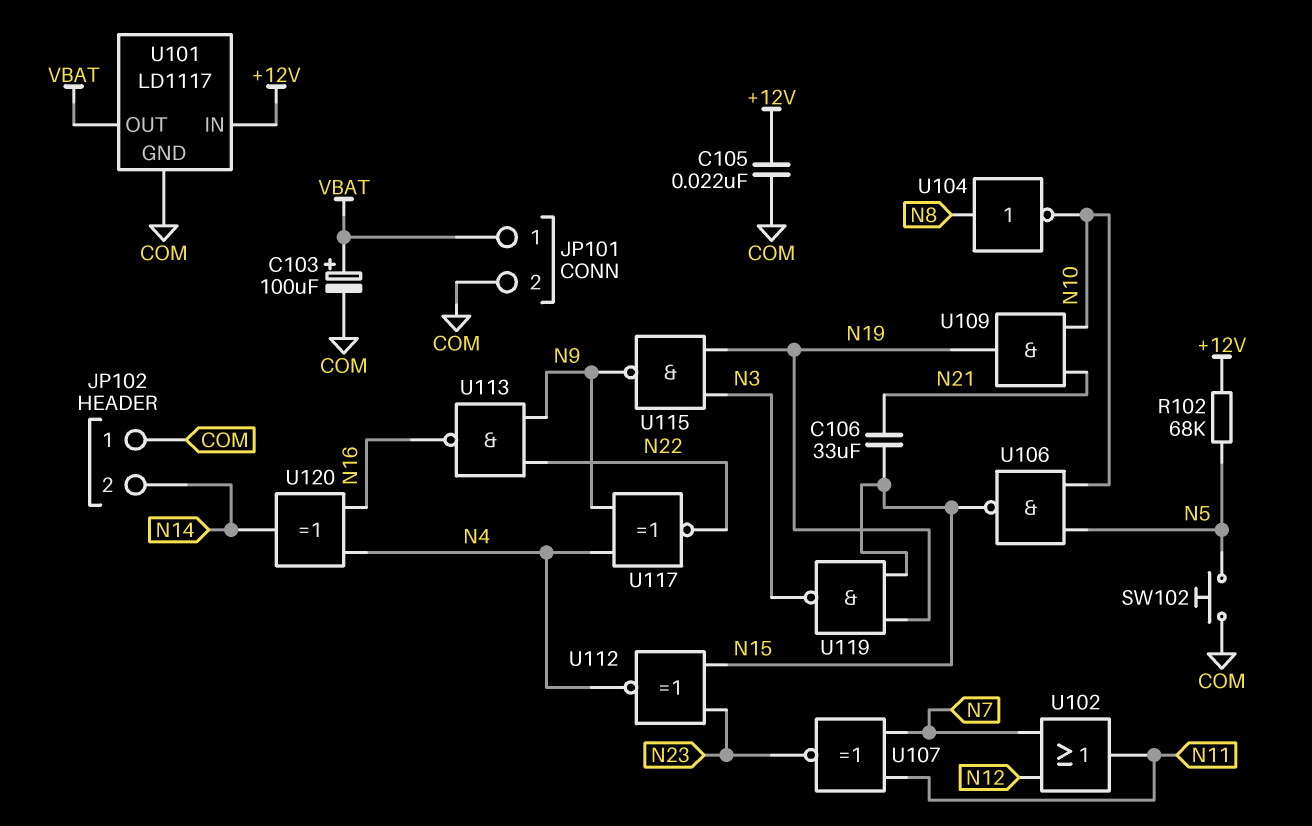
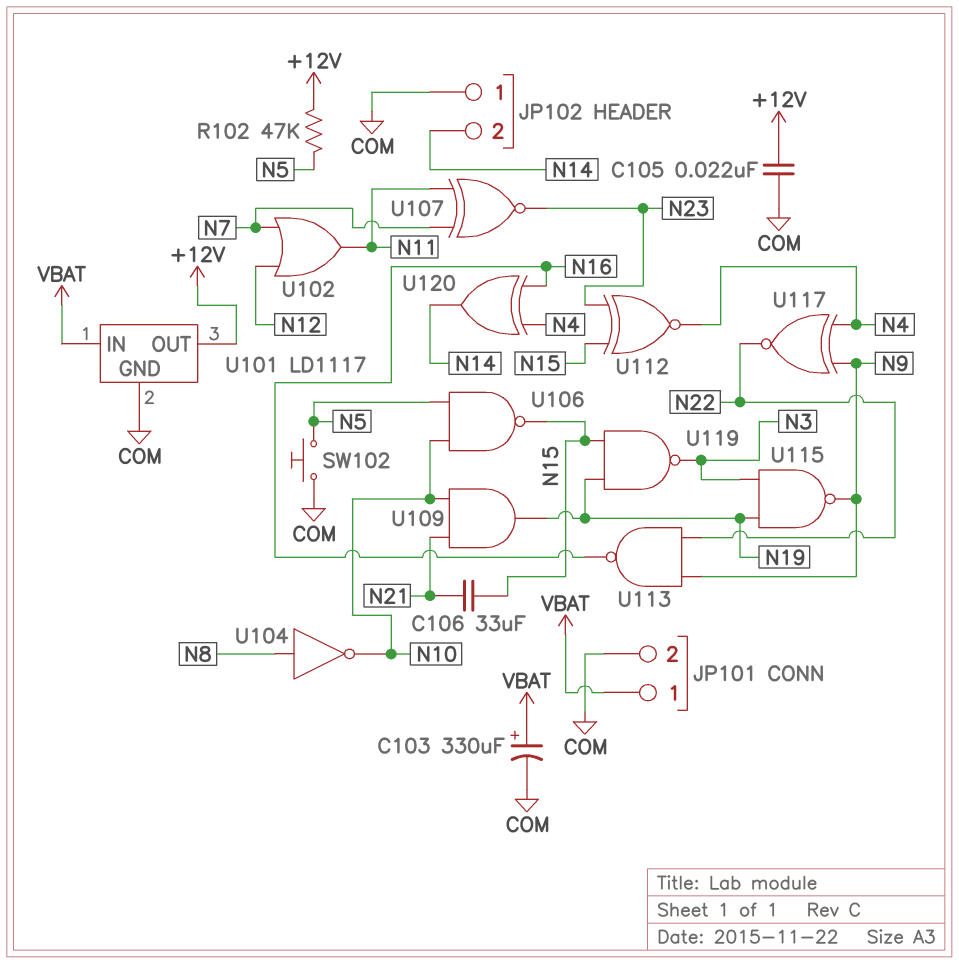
C103: 100uF (plus VBAT, minus COM) -> 330uF (plus VBAT, minus COM)
R102: 68k (+12V, N5) -> 47k (+12V, N5)
U101 pin IN: +12V -> VBAT
U101 pin OUT: VBAT -> +12V

